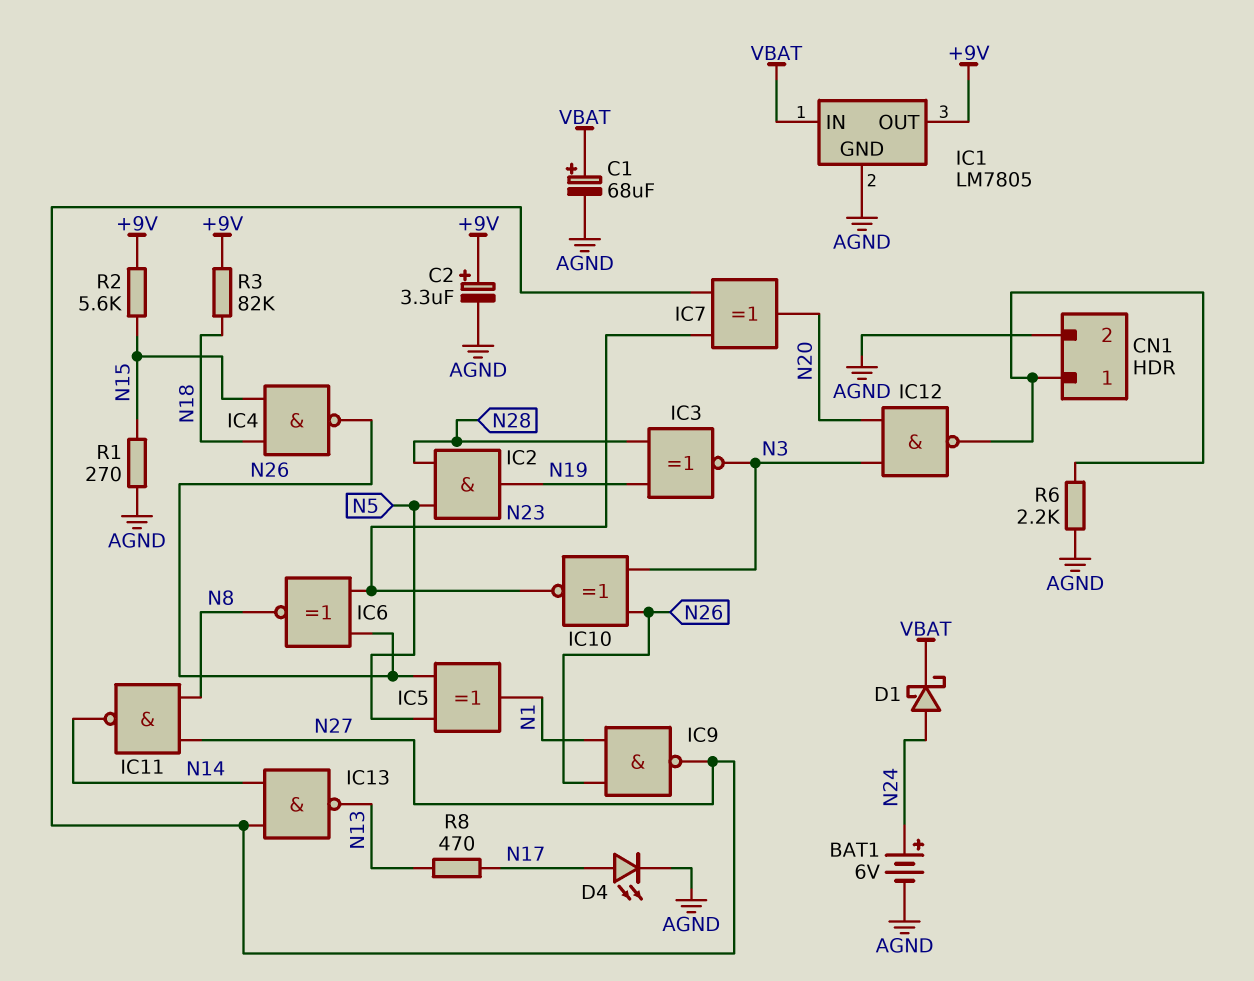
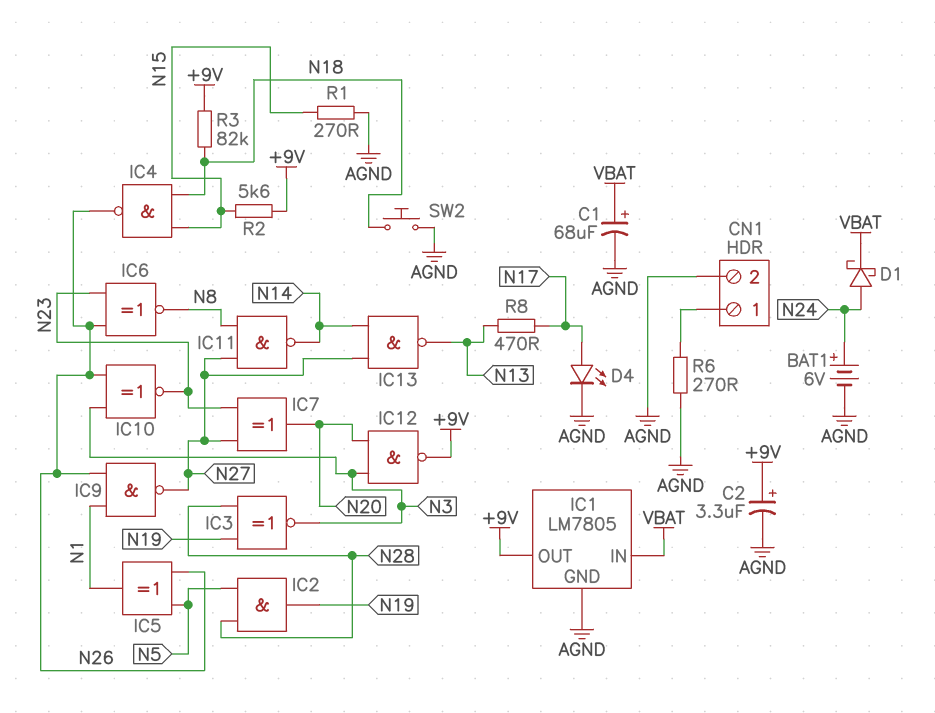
IC12: NAND (in N3, in N20, out CN1/1) -> NAND (in N3, in N20, out +9V)
R6: 2.2k (AGND, CN1/1) -> 270 (AGND, CN1/1)
SW2: none -> button (AGND, N18)

